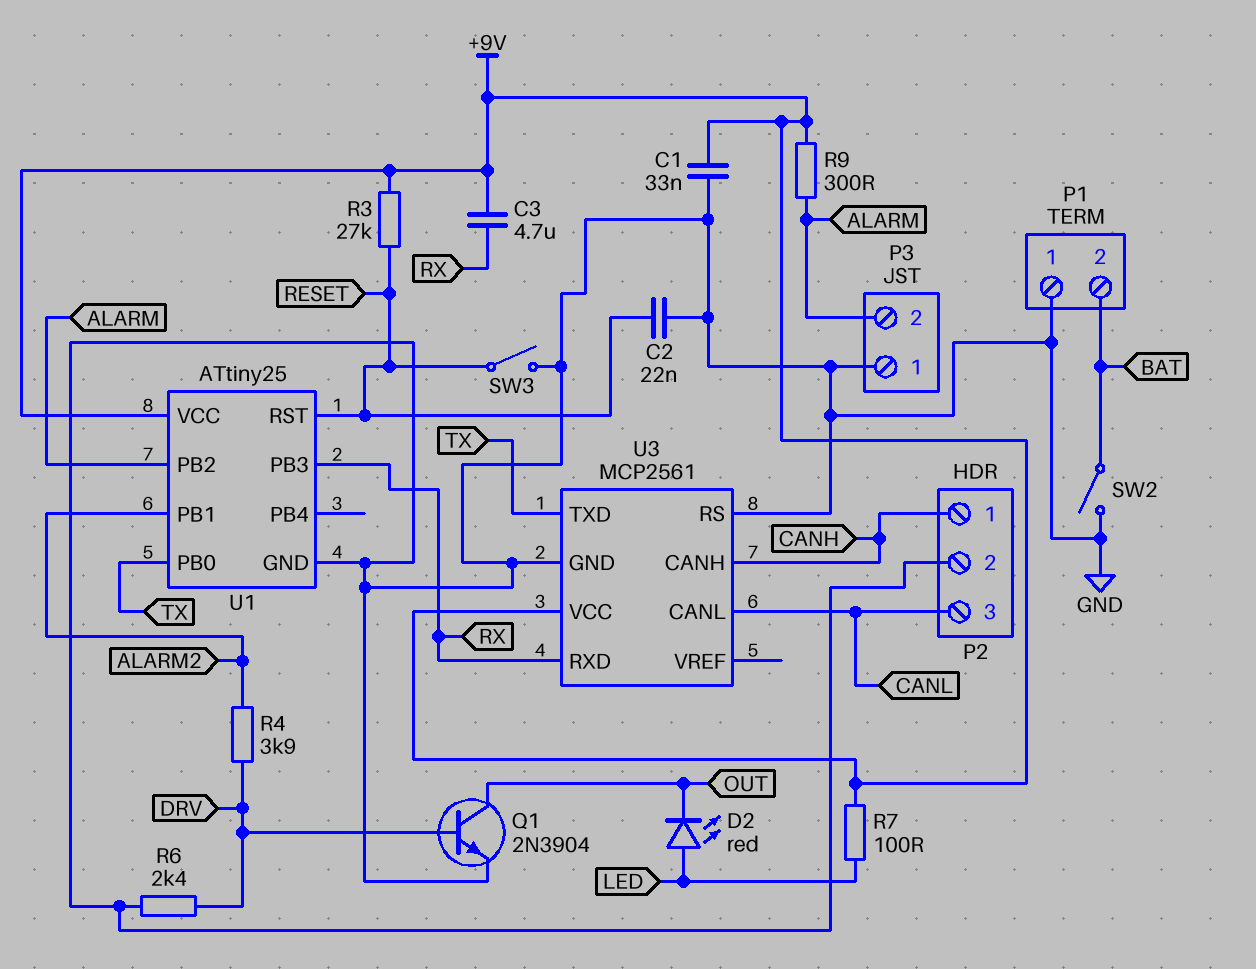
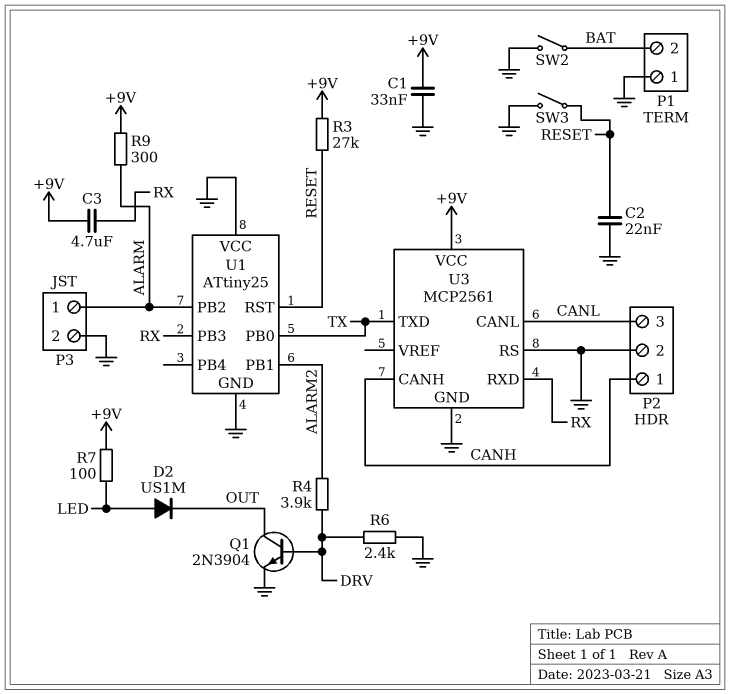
D2: LED red (A LED, K OUT) -> diode US1M (A LED, K OUT)
P3 pin 1: GND -> ALARM
P3 pin 2: ALARM -> GND
U1 pin VCC: +9V -> GND

